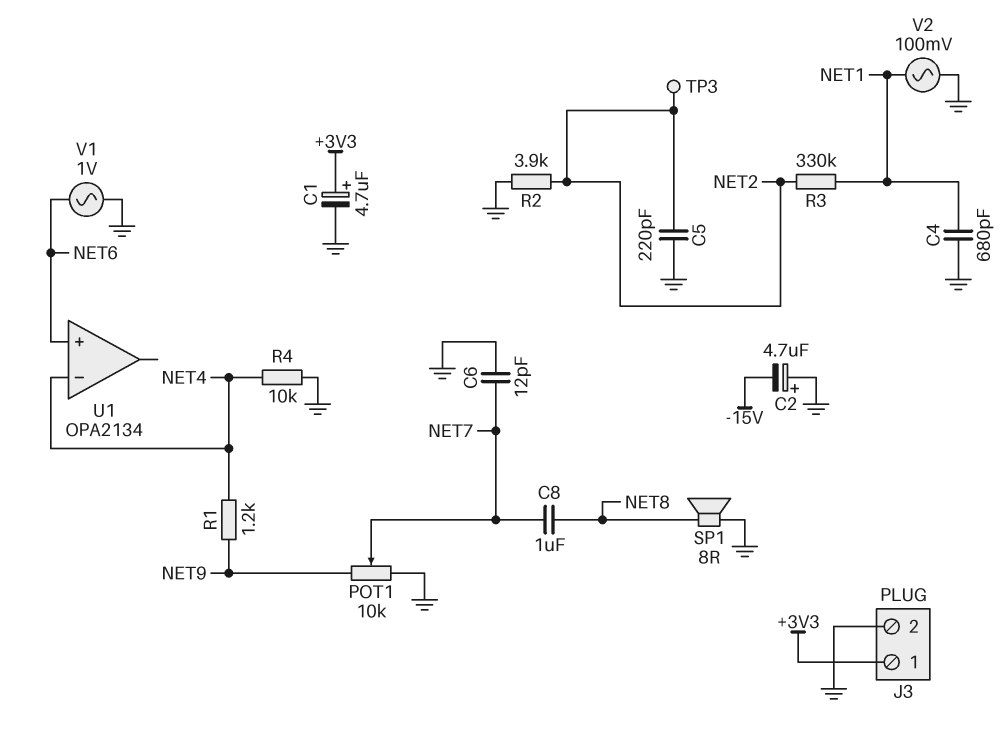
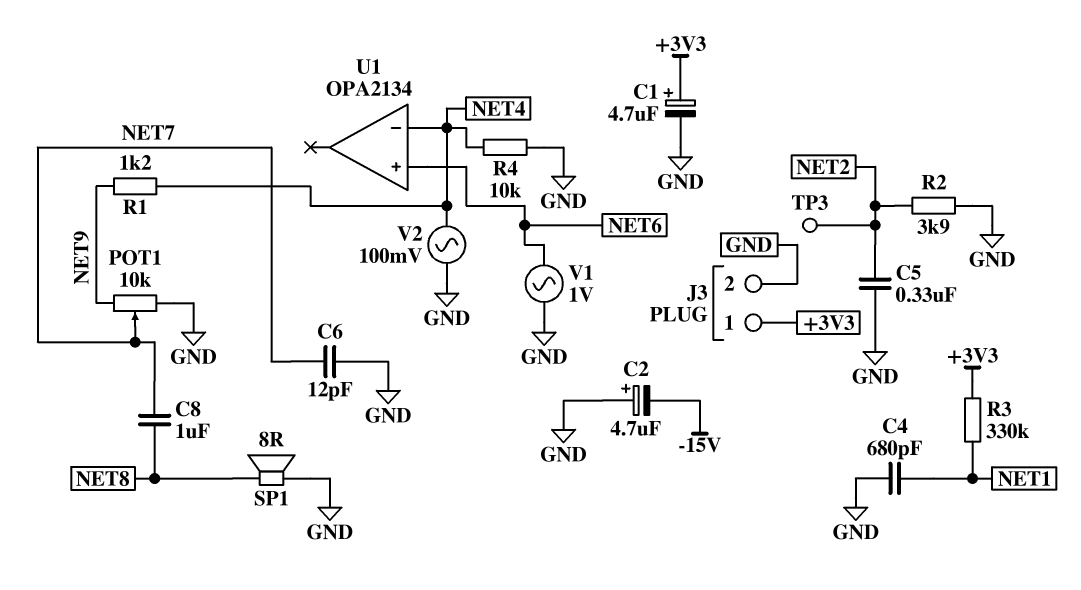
C5: 220pF (GND, NET2) -> 330nF (GND, NET2)
R3: 330k (NET1, NET2) -> 330k (+3V3, NET1)
V2: AC 100mV (GND, NET1) -> AC 100mV (GND, NET4)

